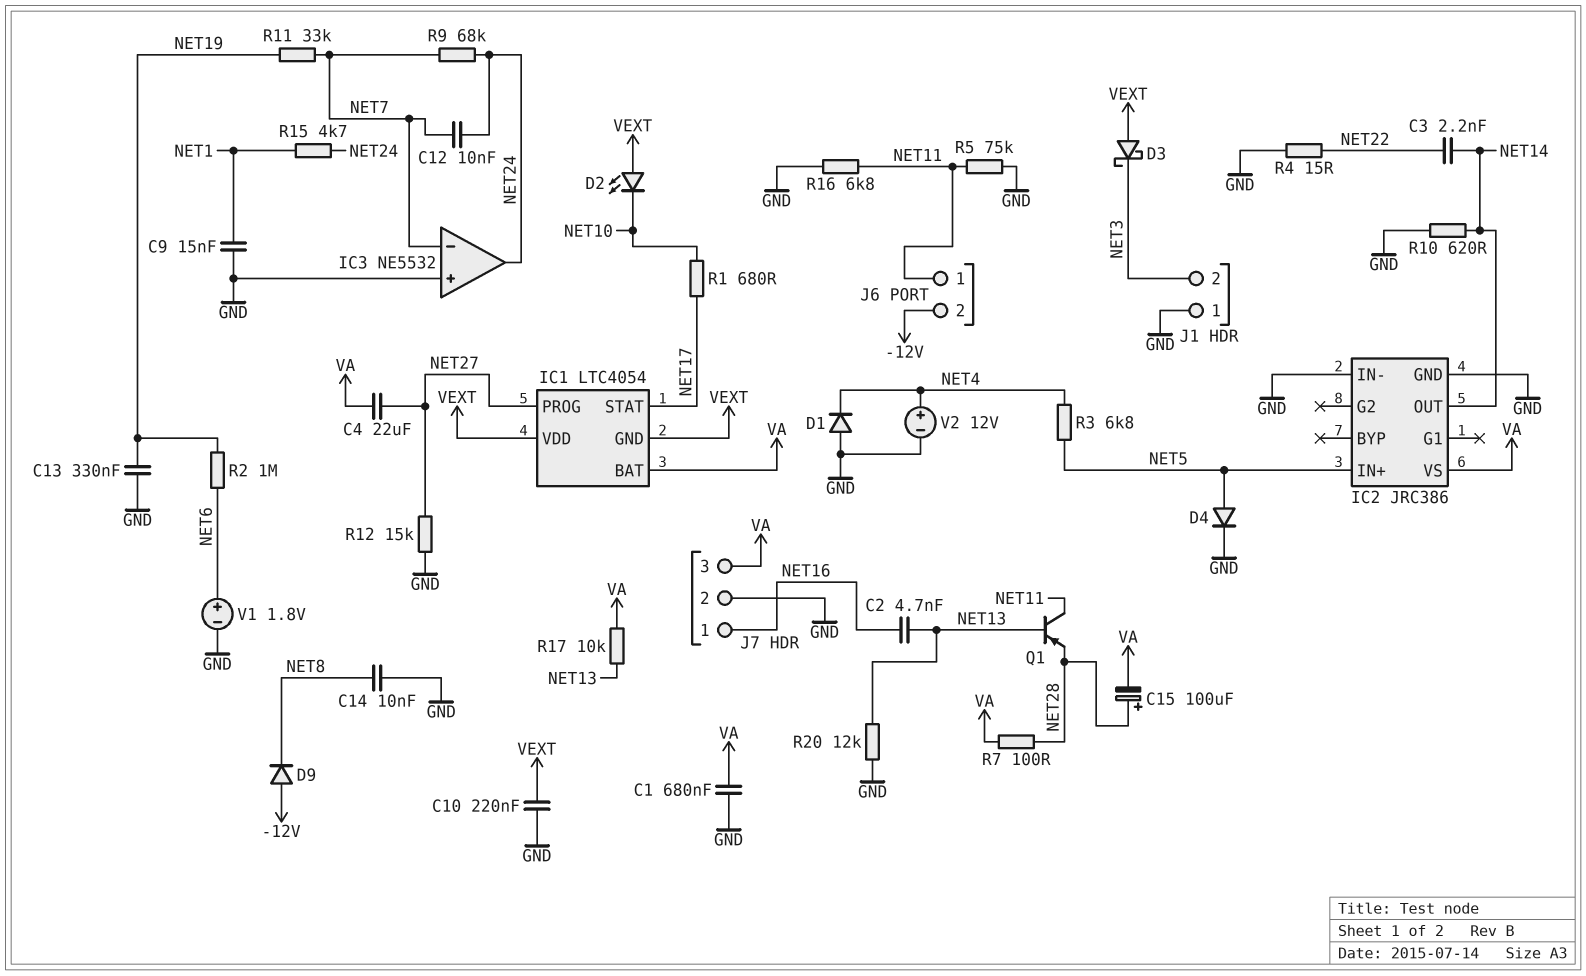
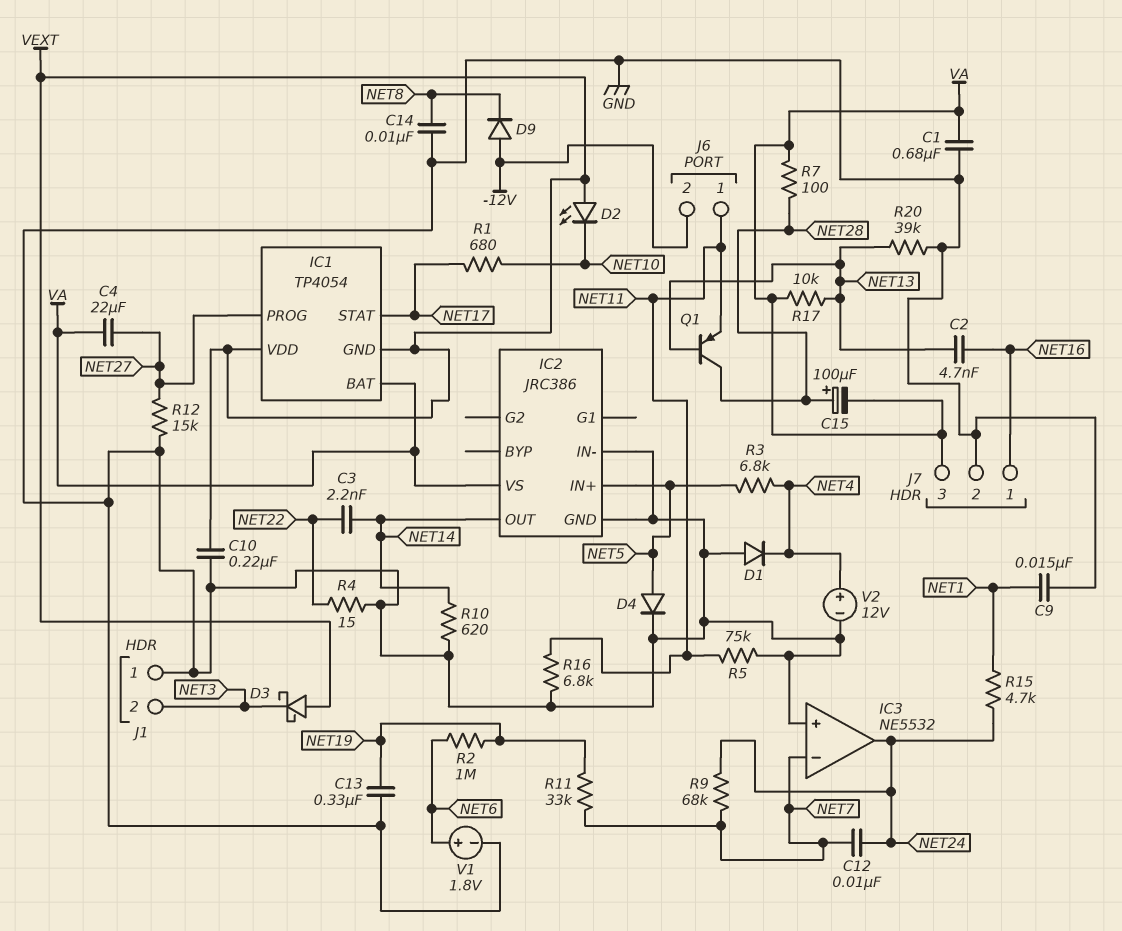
IC1: LTC4054 -> TP4054
Q1: PNP (B NET13, C NET11, E NET28) -> PNP (B NET13, C NET28, E NET11)
R20: 12k (GND, NET13) -> 39k (GND, NET13)

